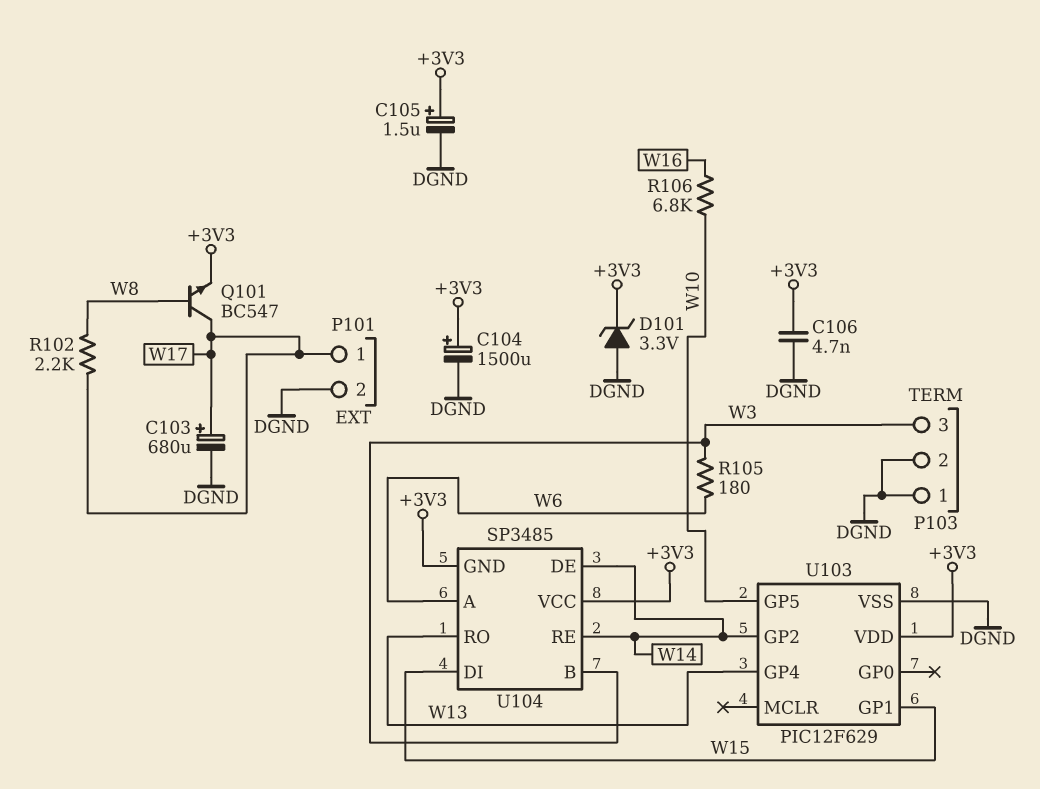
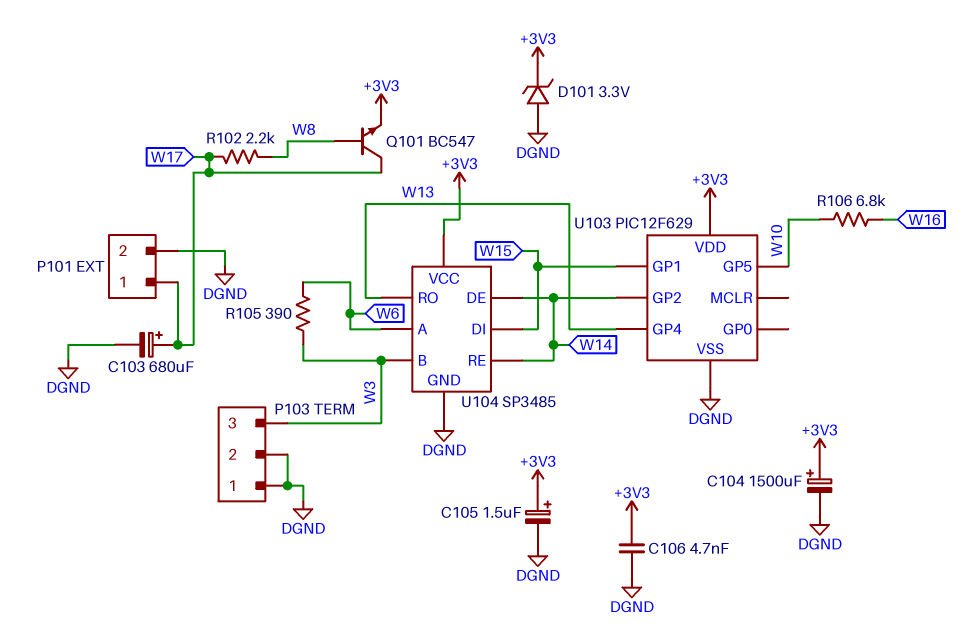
R105: 180 (W3, W6) -> 390 (W3, W6)
U104 pin GND: +3V3 -> DGND

